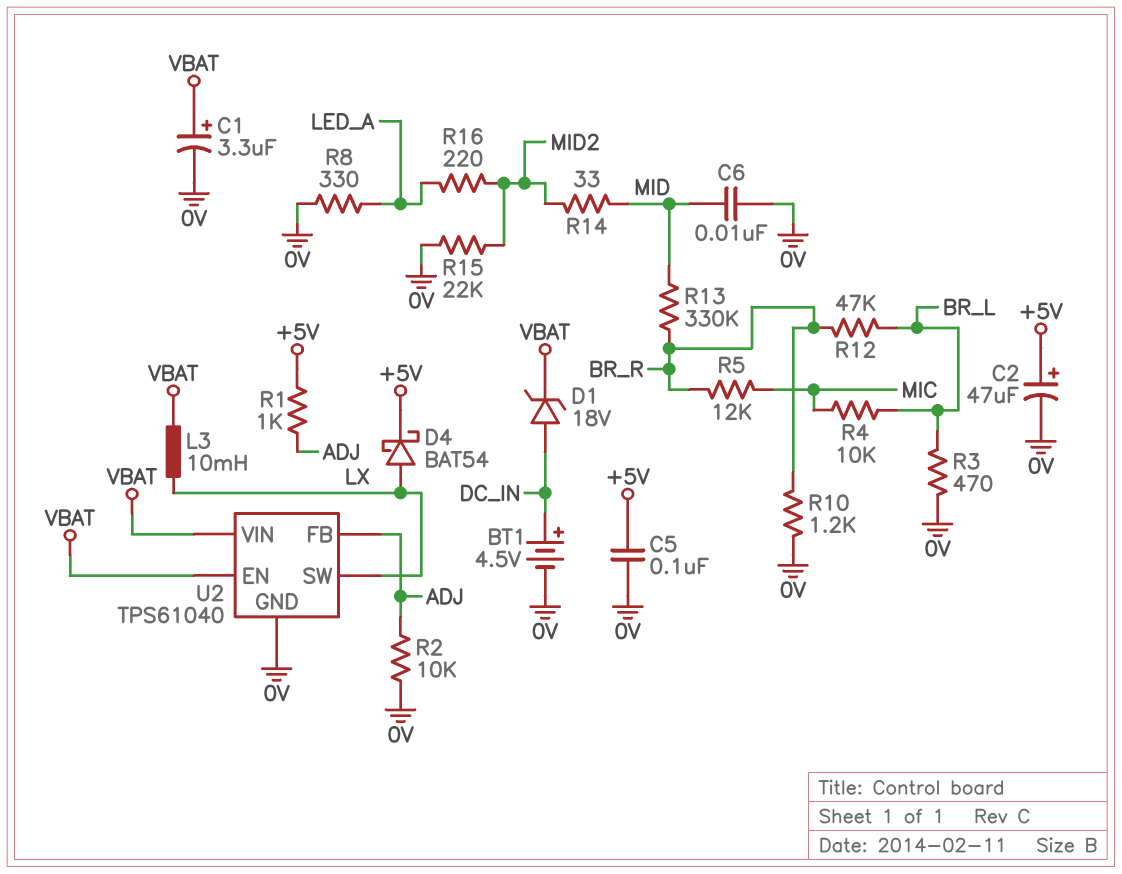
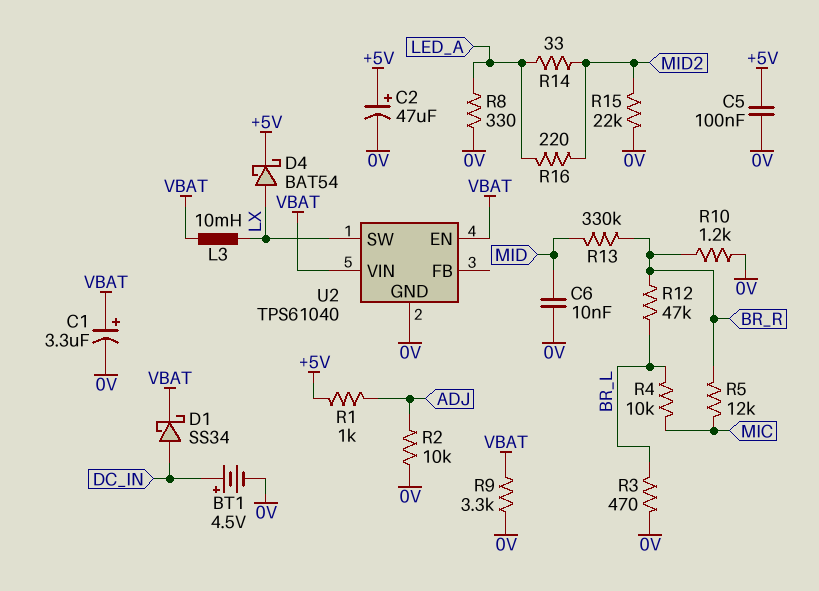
D1: zener 18V (A DC_IN, K VBAT) -> schottky SS34 (A DC_IN, K VBAT)
R9: none -> 3.3k (0V, VBAT)
R14: 33 (MID, MID2) -> 33 (LED_A, MID2)
U2 pin FB: ADJ -> none

